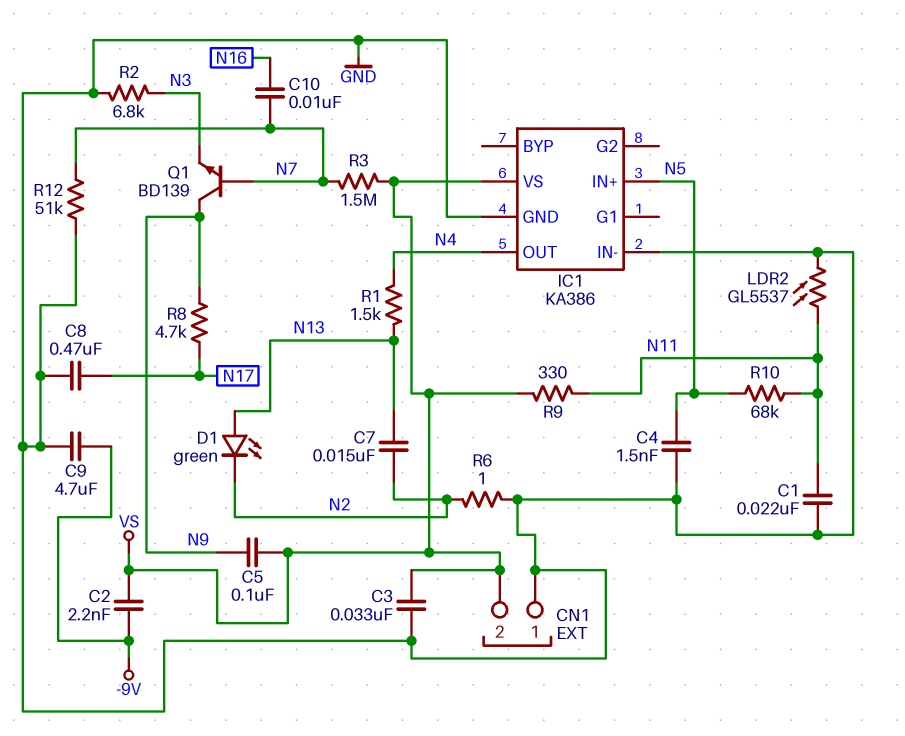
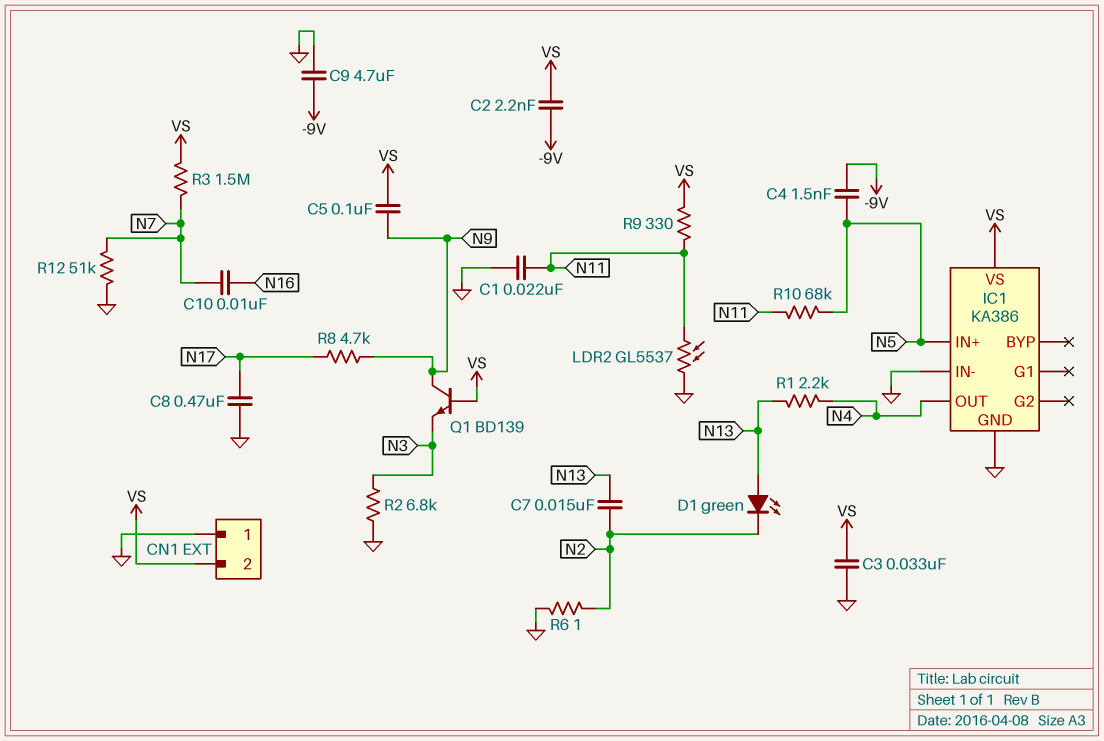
C4: 1.5nF (GND, N5) -> 1.5nF (-9V, N5)
Q1: NPN BD139 (B N7, C N9, E N3) -> NPN BD139 (B VS, C N9, E N3)
R1: 1.5k (N4, N13) -> 2.2k (N4, N13)

